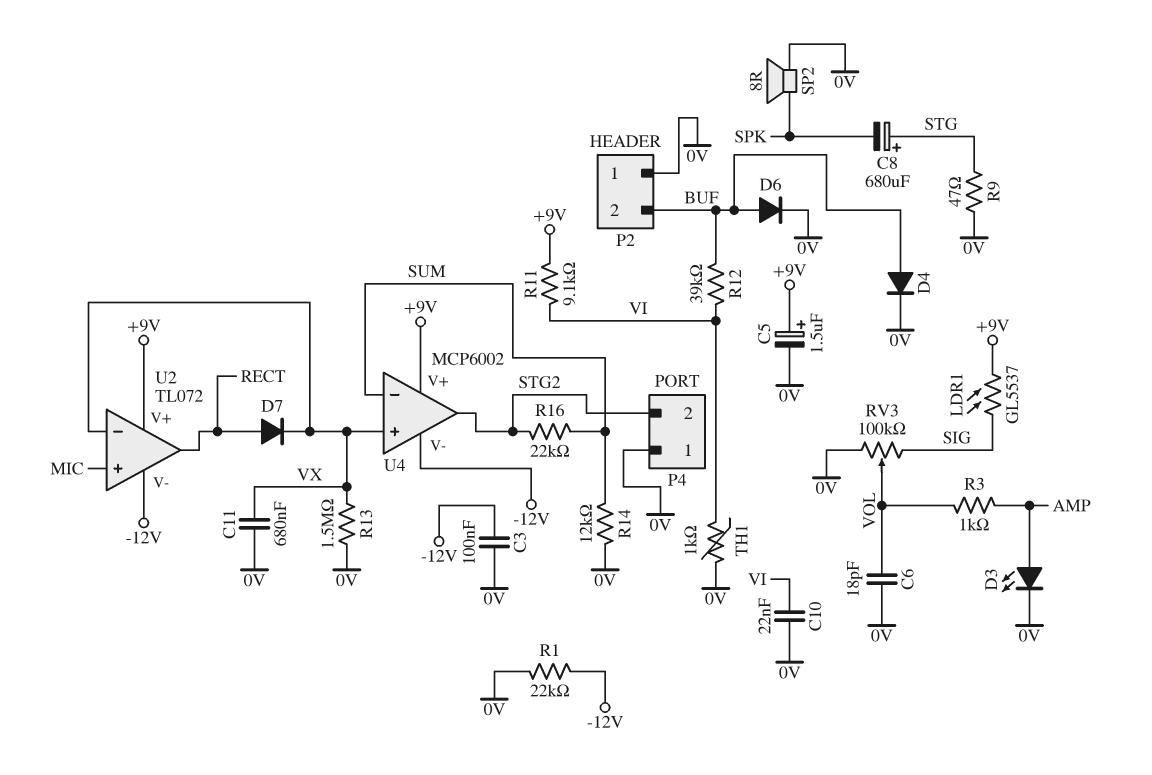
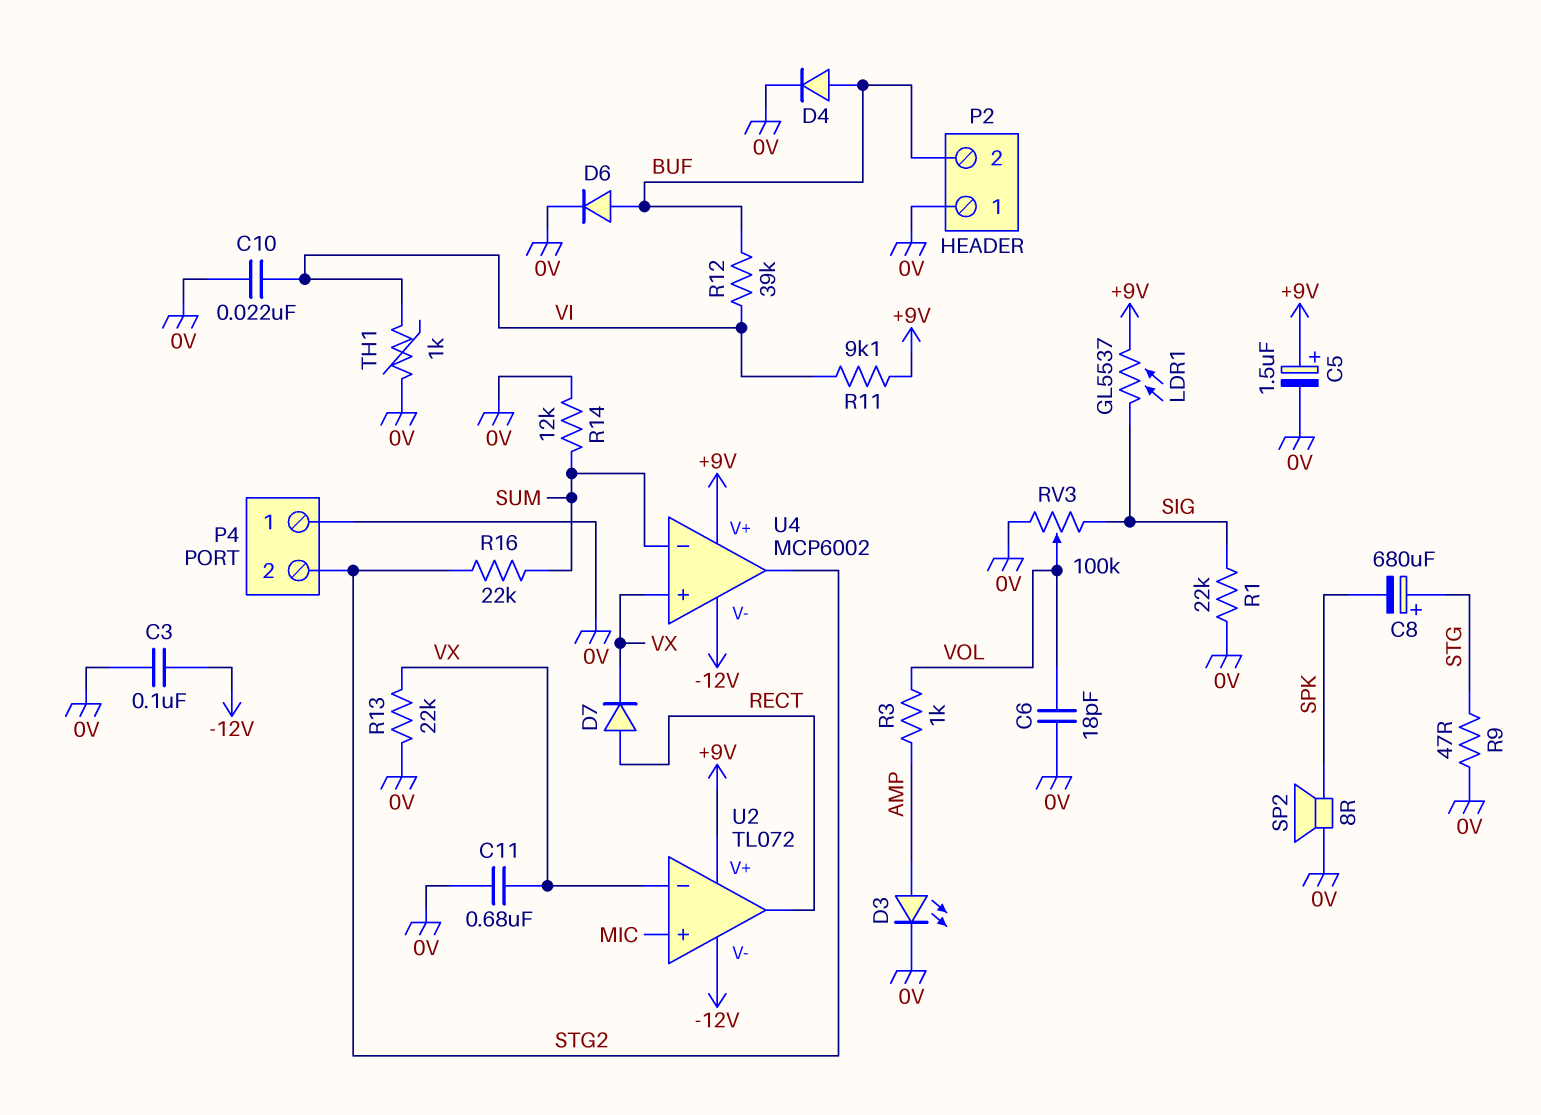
R1: 22k (-12V, 0V) -> 22k (0V, SIG)
R13: 1.5M (0V, VX) -> 22k (0V, VX)

